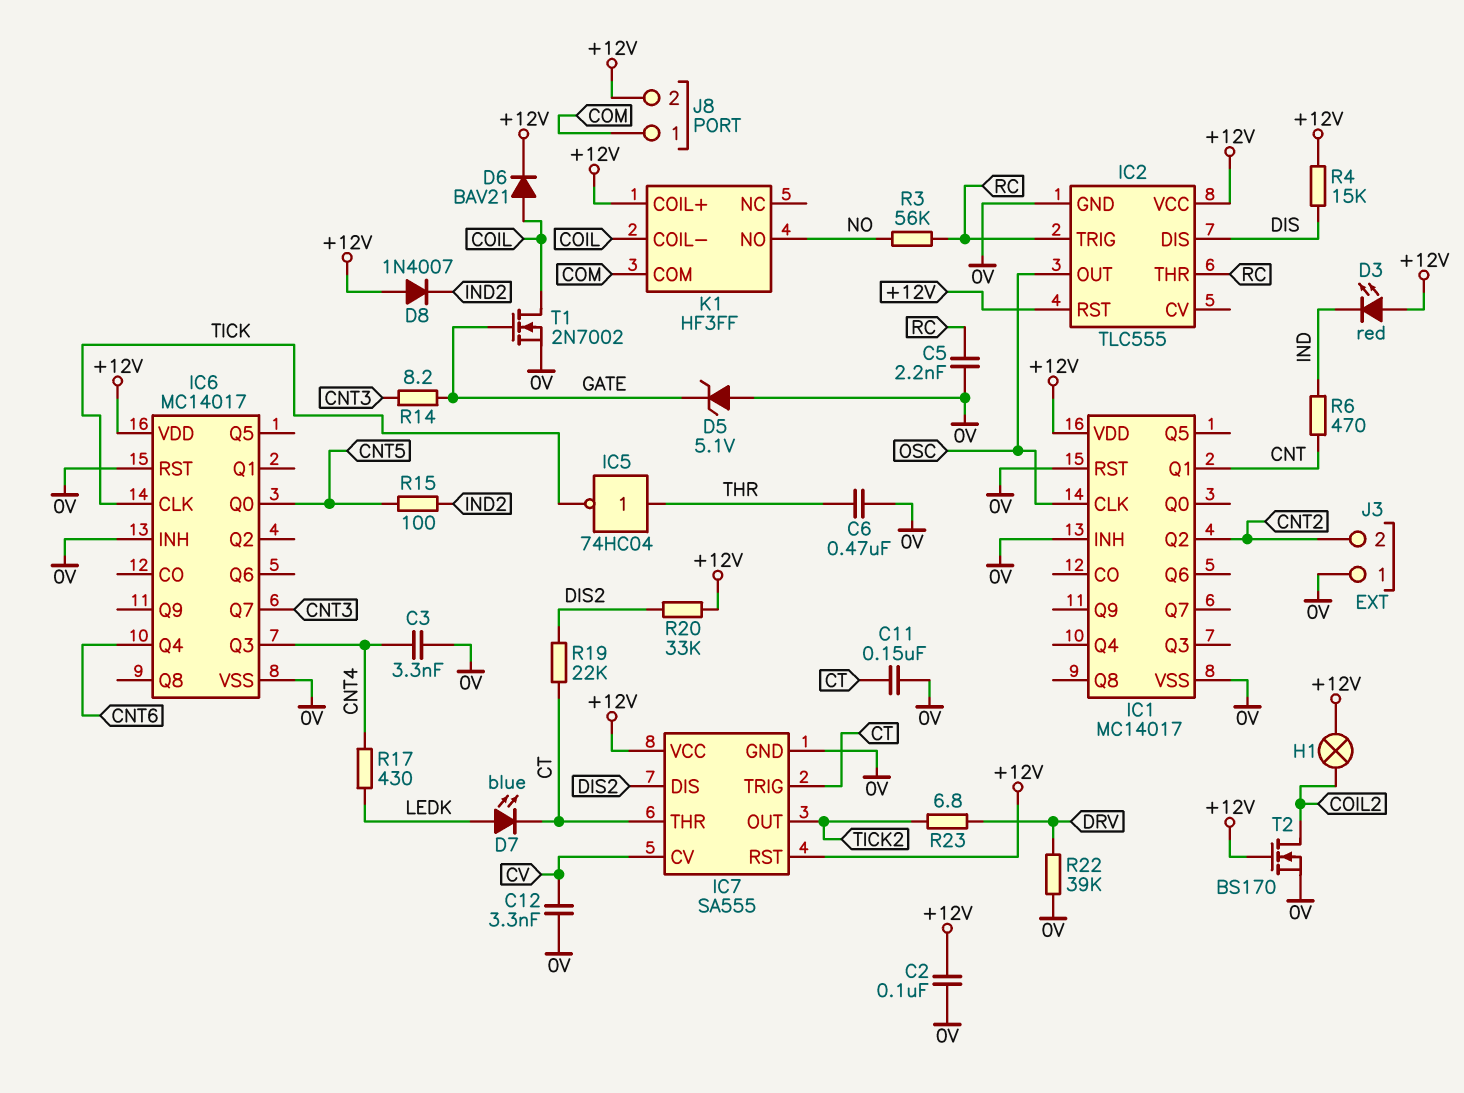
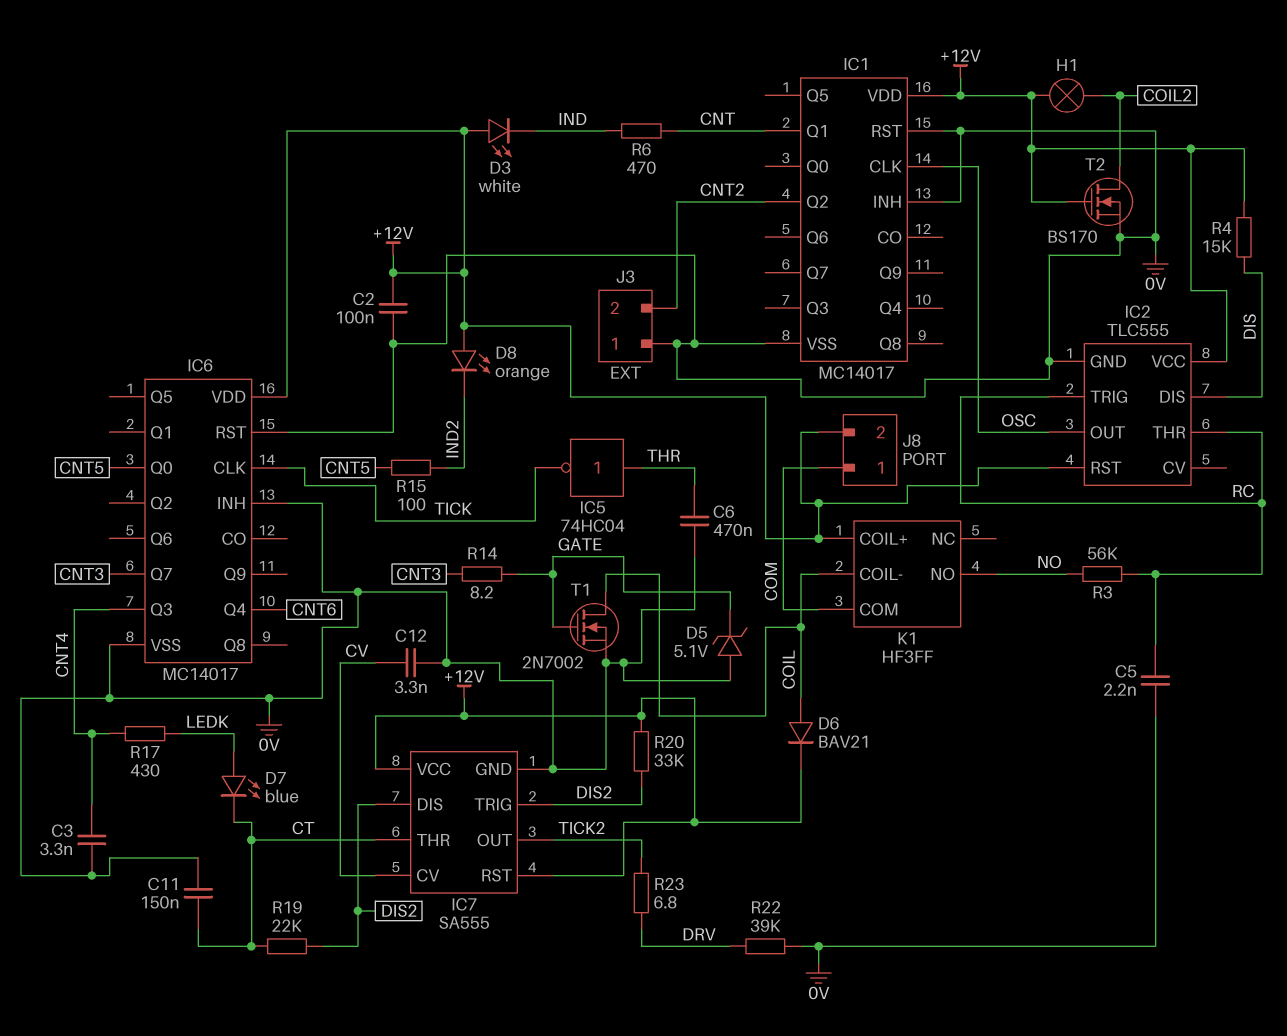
D3: LED red (A +12V, K IND) -> LED white (A +12V, K IND)
D8: diode 1N4007 (A +12V, K IND2) -> LED orange (A +12V, K IND2)
IC7 pin TRIG: CT -> DIS2

